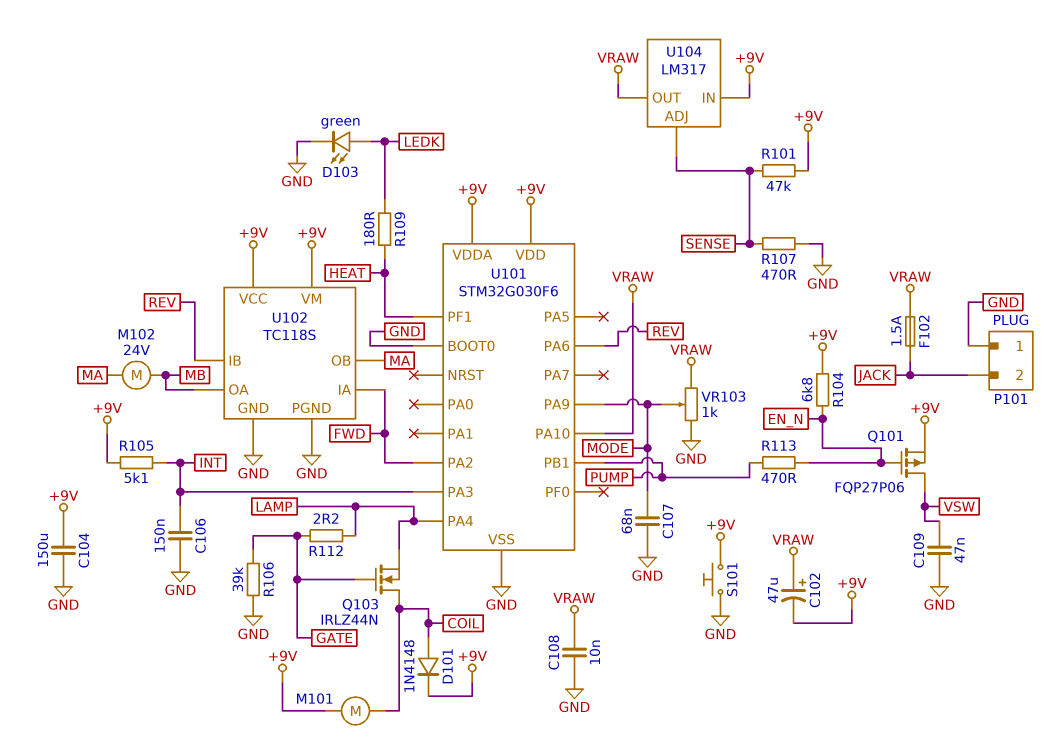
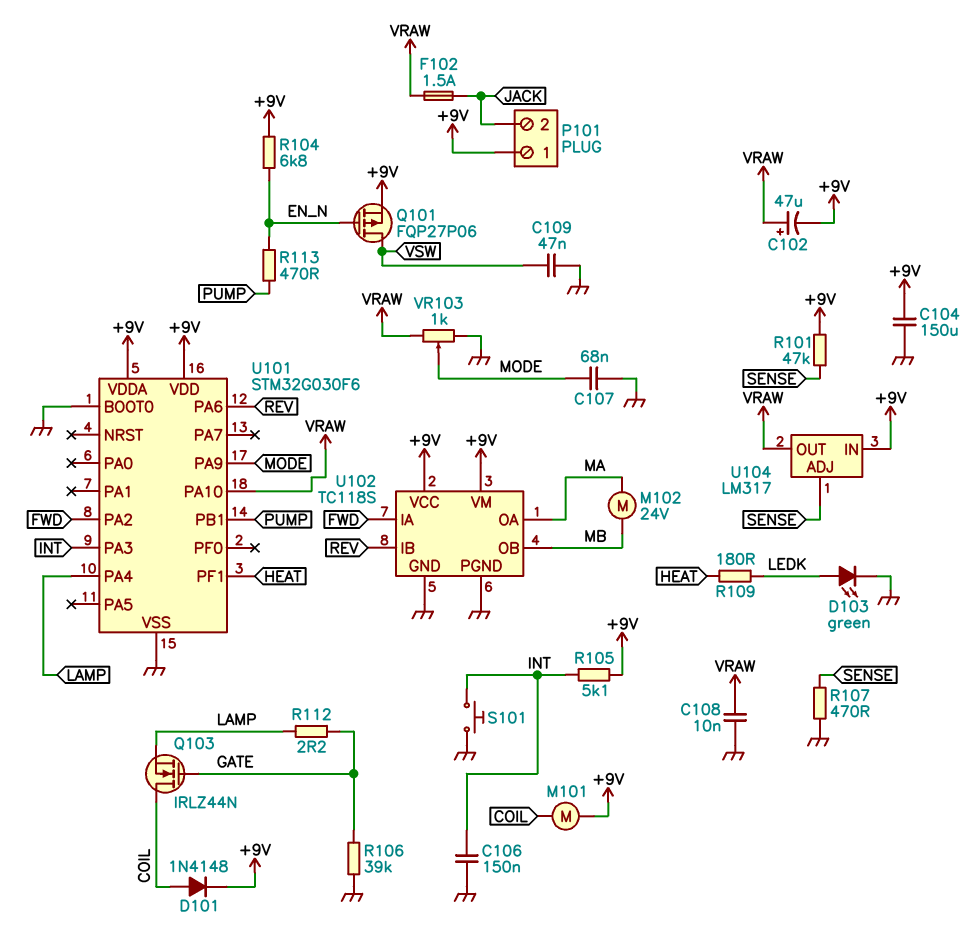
P101 pin 1: GND -> +9V
S101: button (+9V, GND) -> button (GND, INT)
U102 pin OA: MB -> MA
U102 pin OB: MA -> MB

